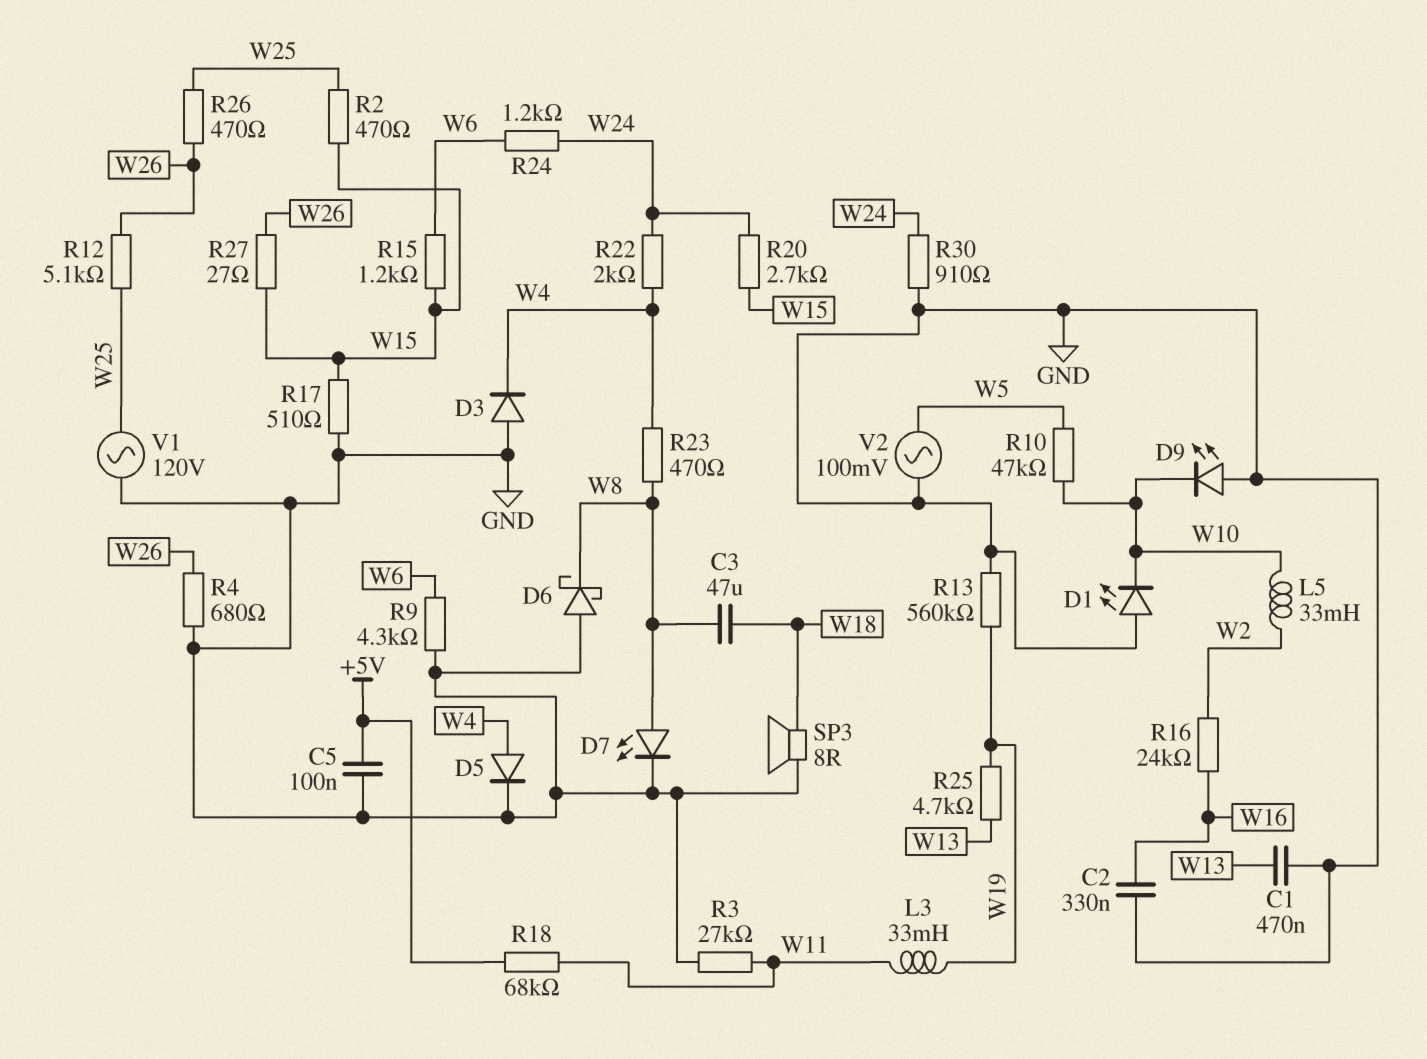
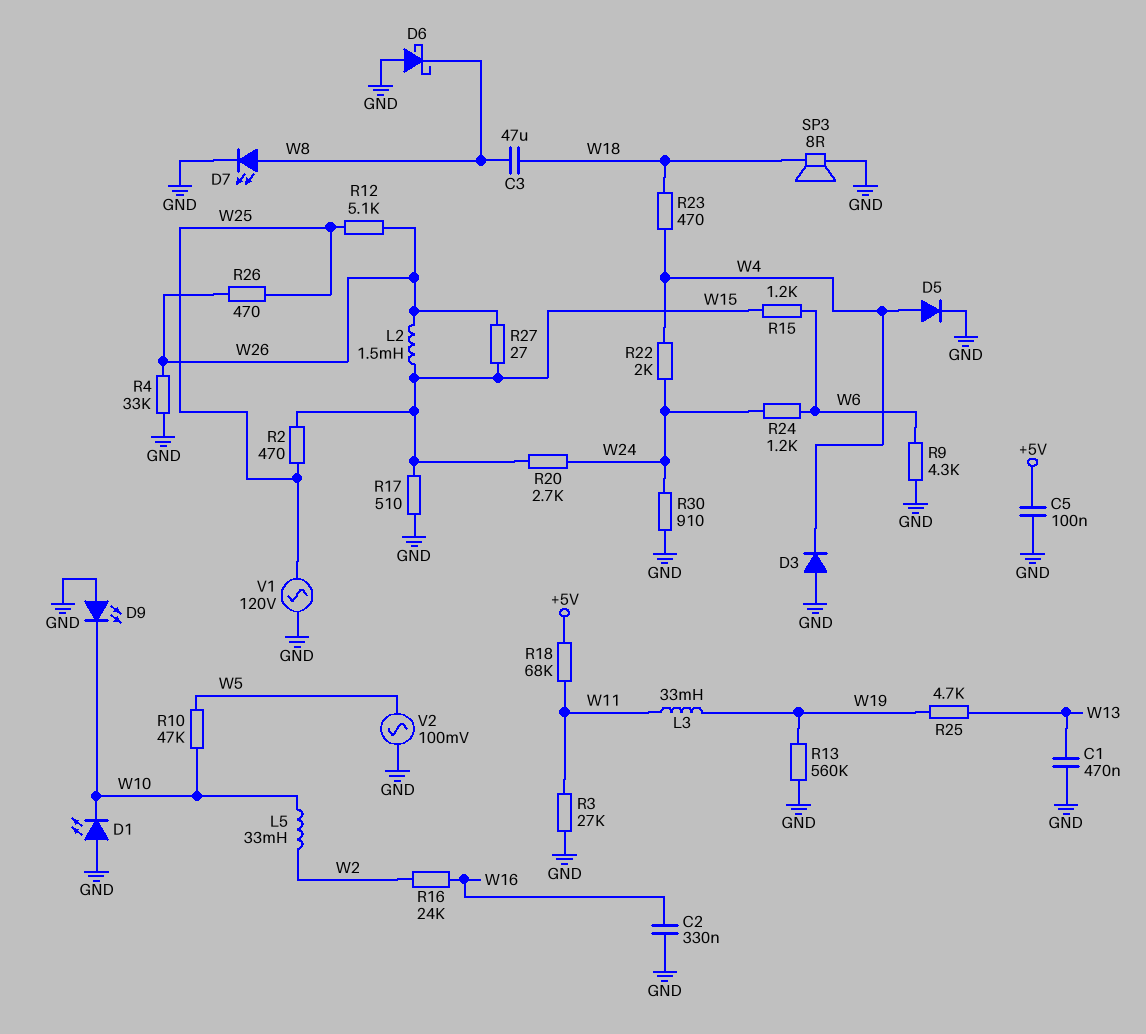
L2: none -> 1.5mH (W15, W26)
R4: 680 (GND, W26) -> 33k (GND, W26)
R23: 470 (W4, W8) -> 470 (W4, W18)

